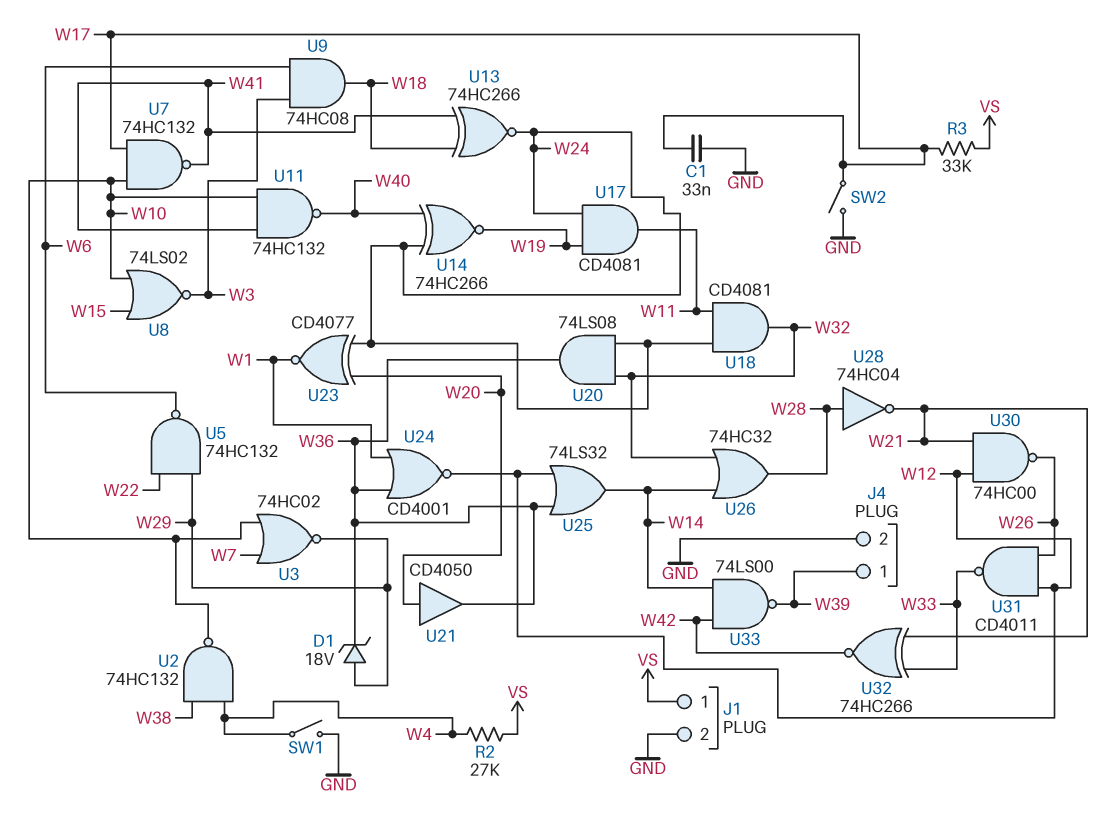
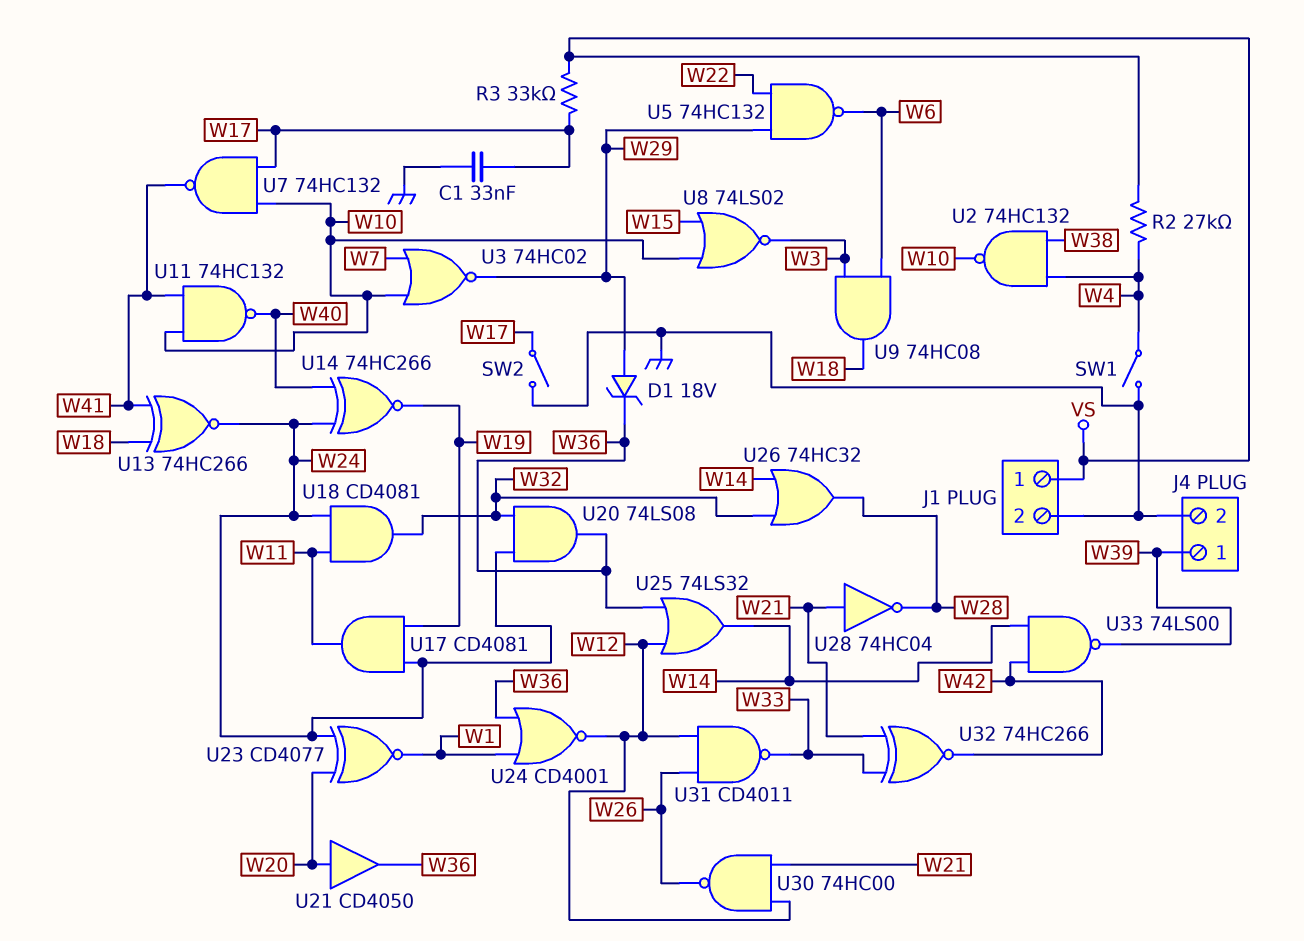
U28: NOT 74HC04 (in W28, out W21) -> NOT 74HC04 (in W21, out W28)

